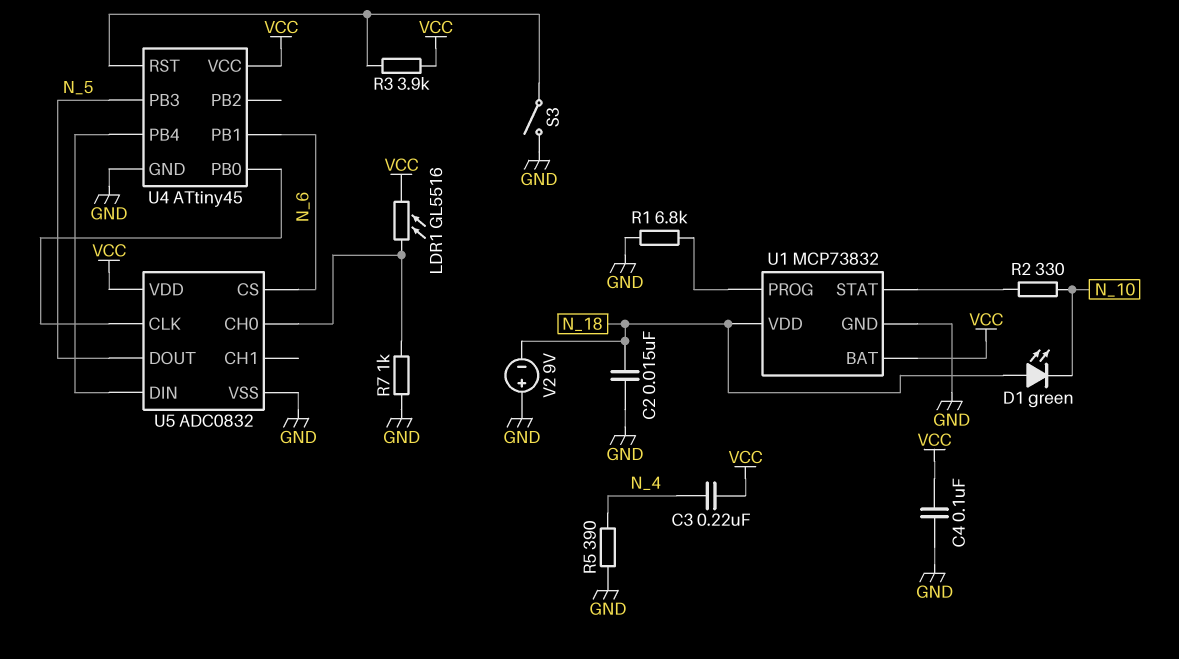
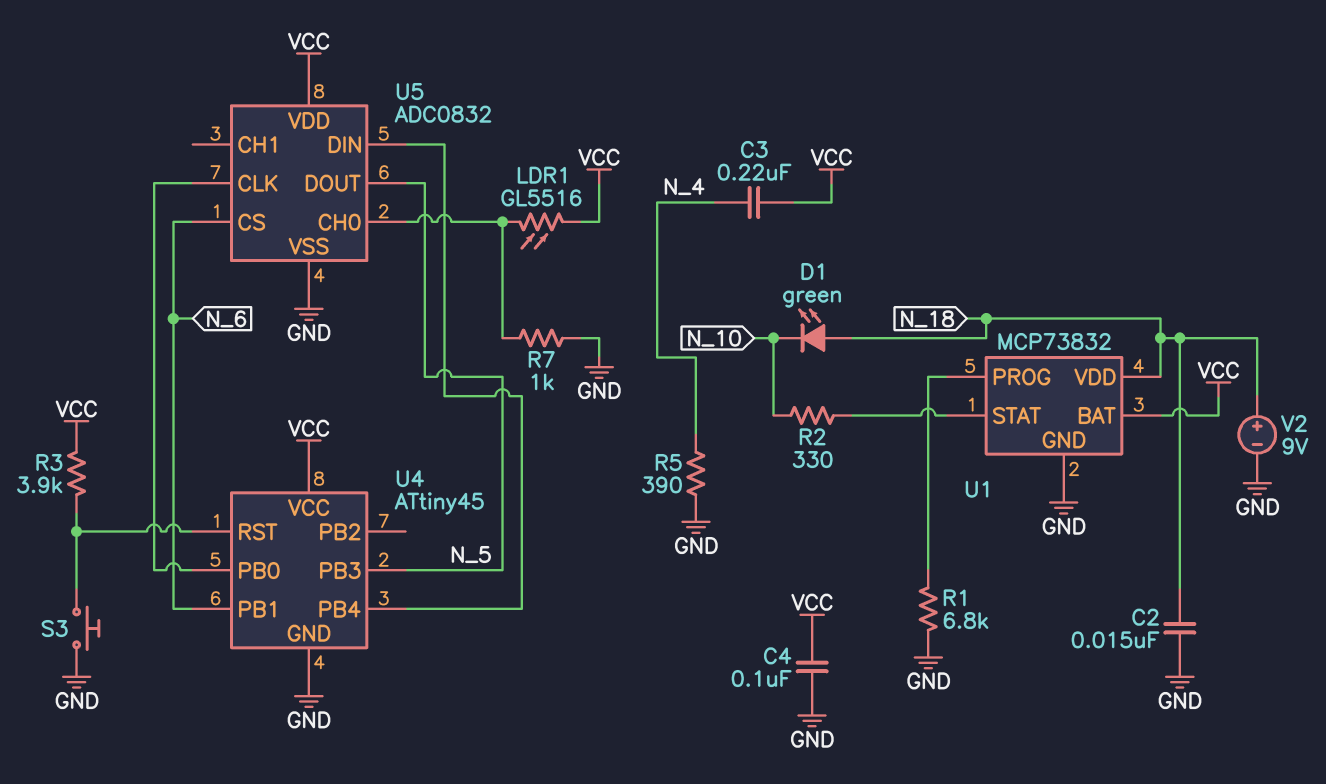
S3: switch (GND, U4/RST) -> button (GND, U4/RST)
V2: 9V (plus GND, minus N_18) -> 9V (plus N_18, minus GND)

